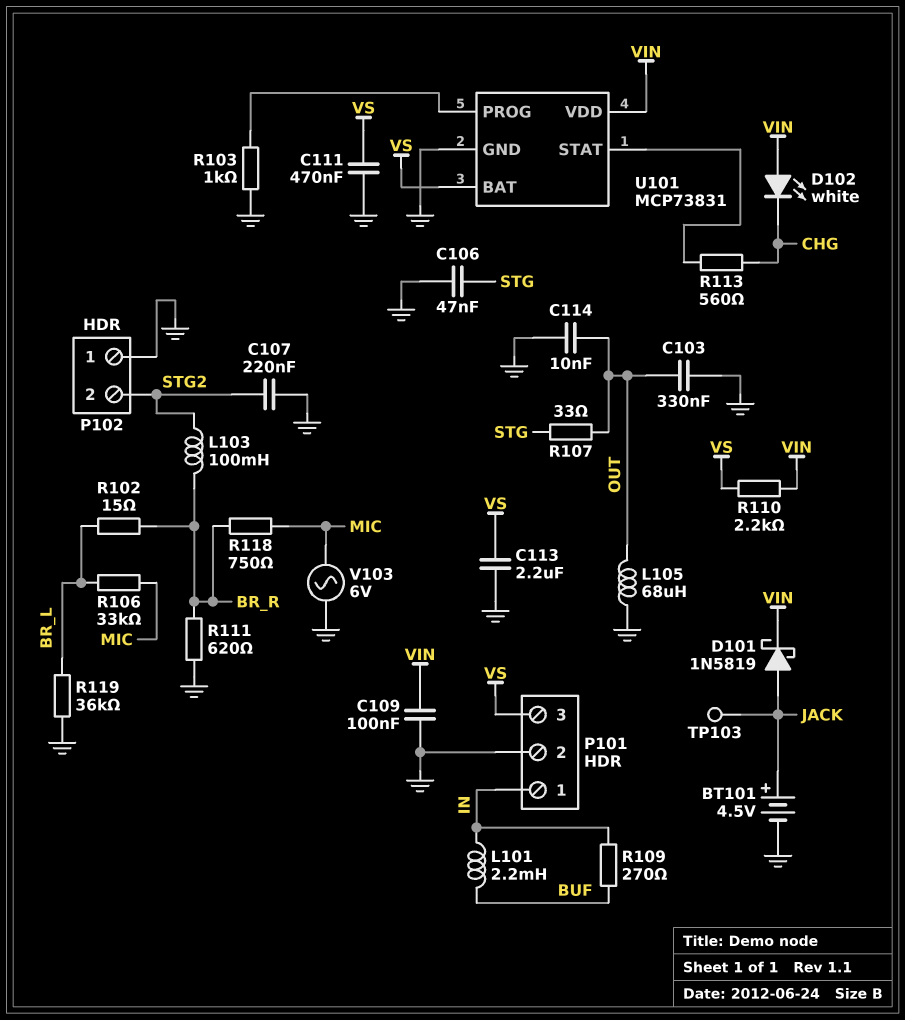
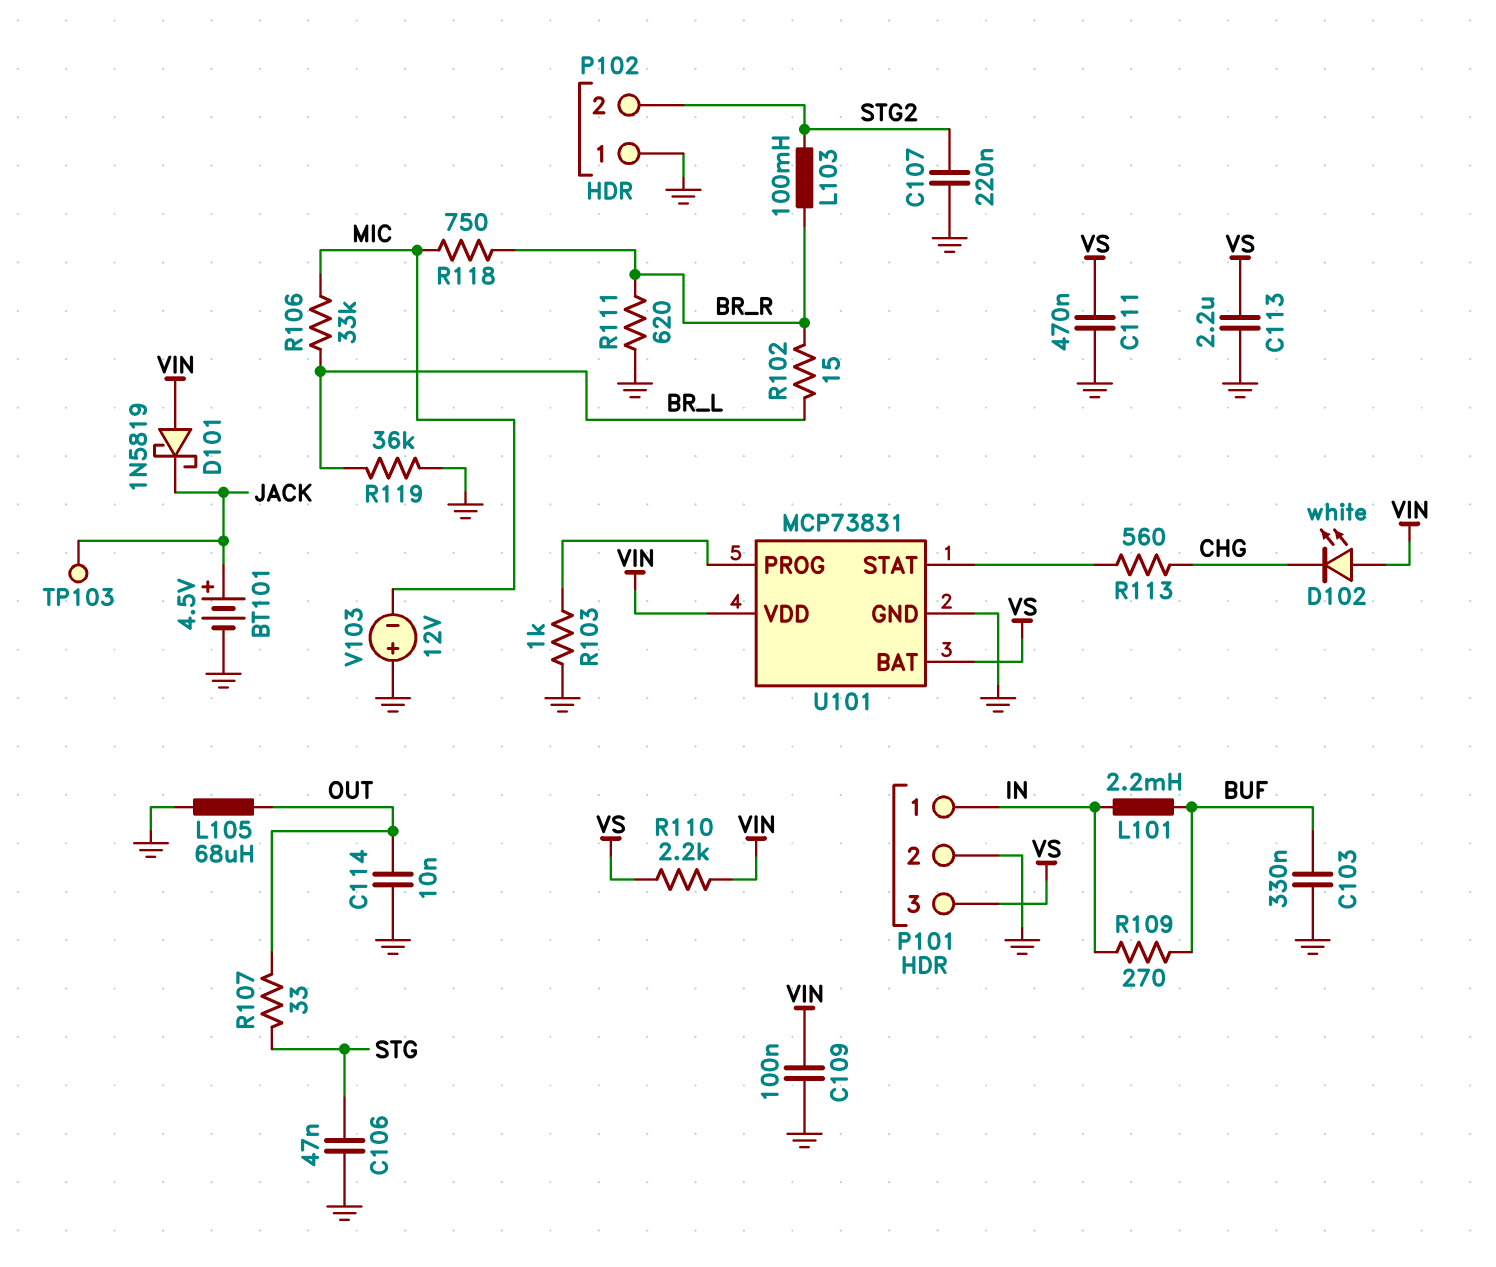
C103: 330nF (GND, OUT) -> 330nF (BUF, GND)
D101: schottky 1N5819 (A JACK, K VIN) -> schottky 1N5819 (A VIN, K JACK)
V103: AC 6V (GND, MIC) -> 12V (plus GND, minus MIC)

